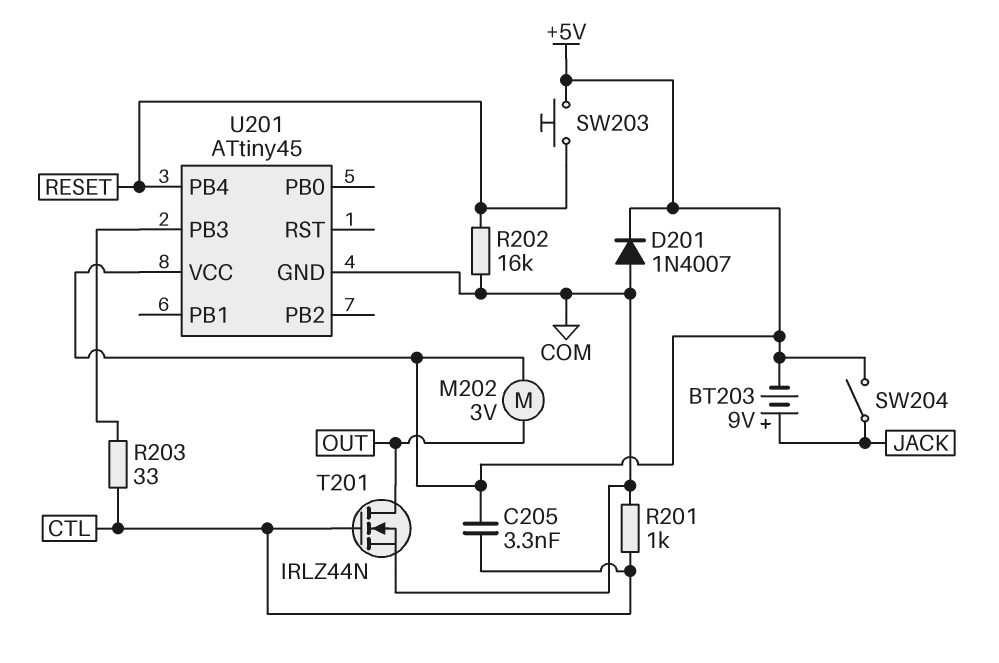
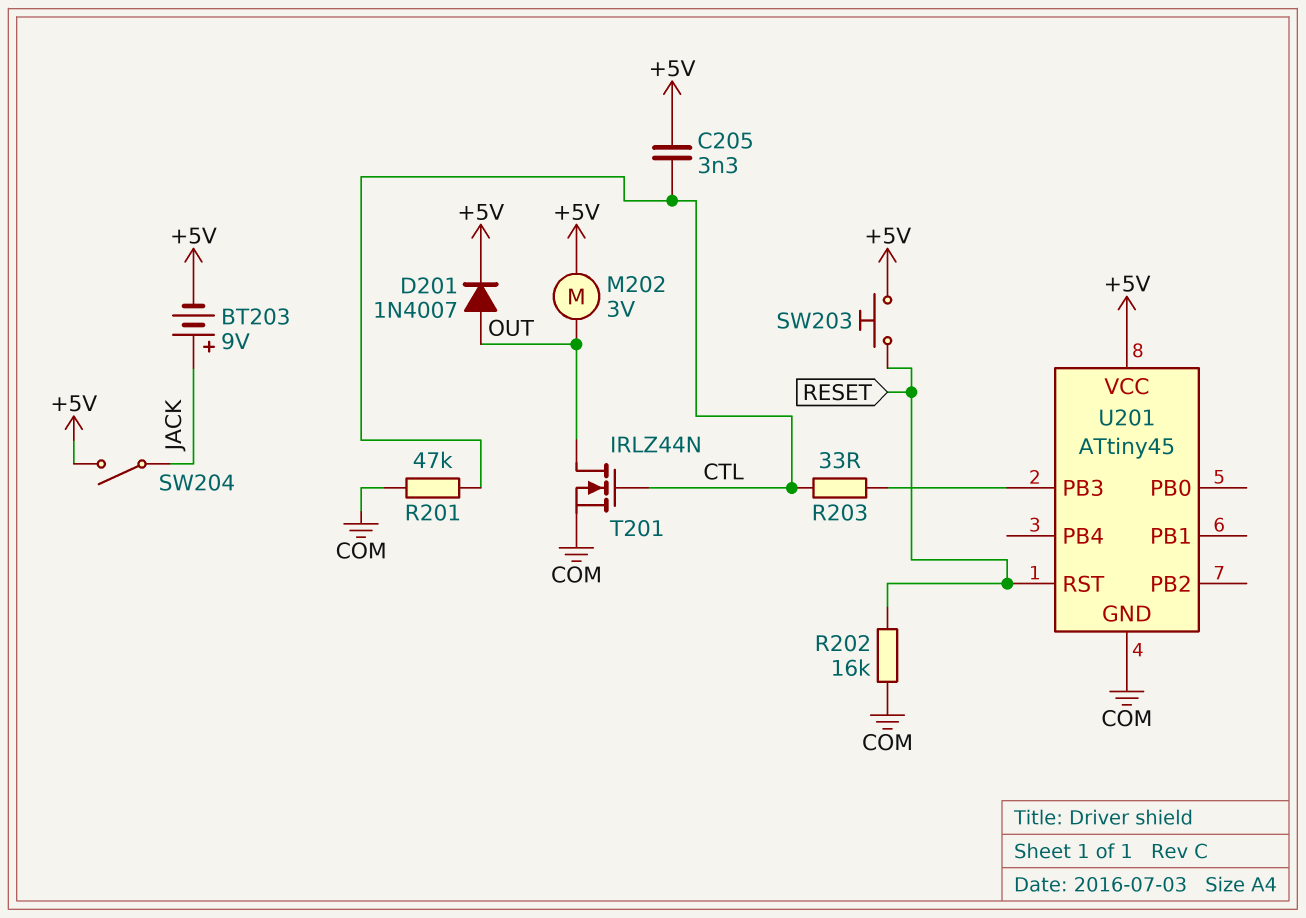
D201: diode 1N4007 (A COM, K +5V) -> diode 1N4007 (A OUT, K +5V)
R201: 1k (COM, CTL) -> 47k (COM, CTL)
U201 pin PB4: RESET -> none
U201 pin RST: none -> RESET

